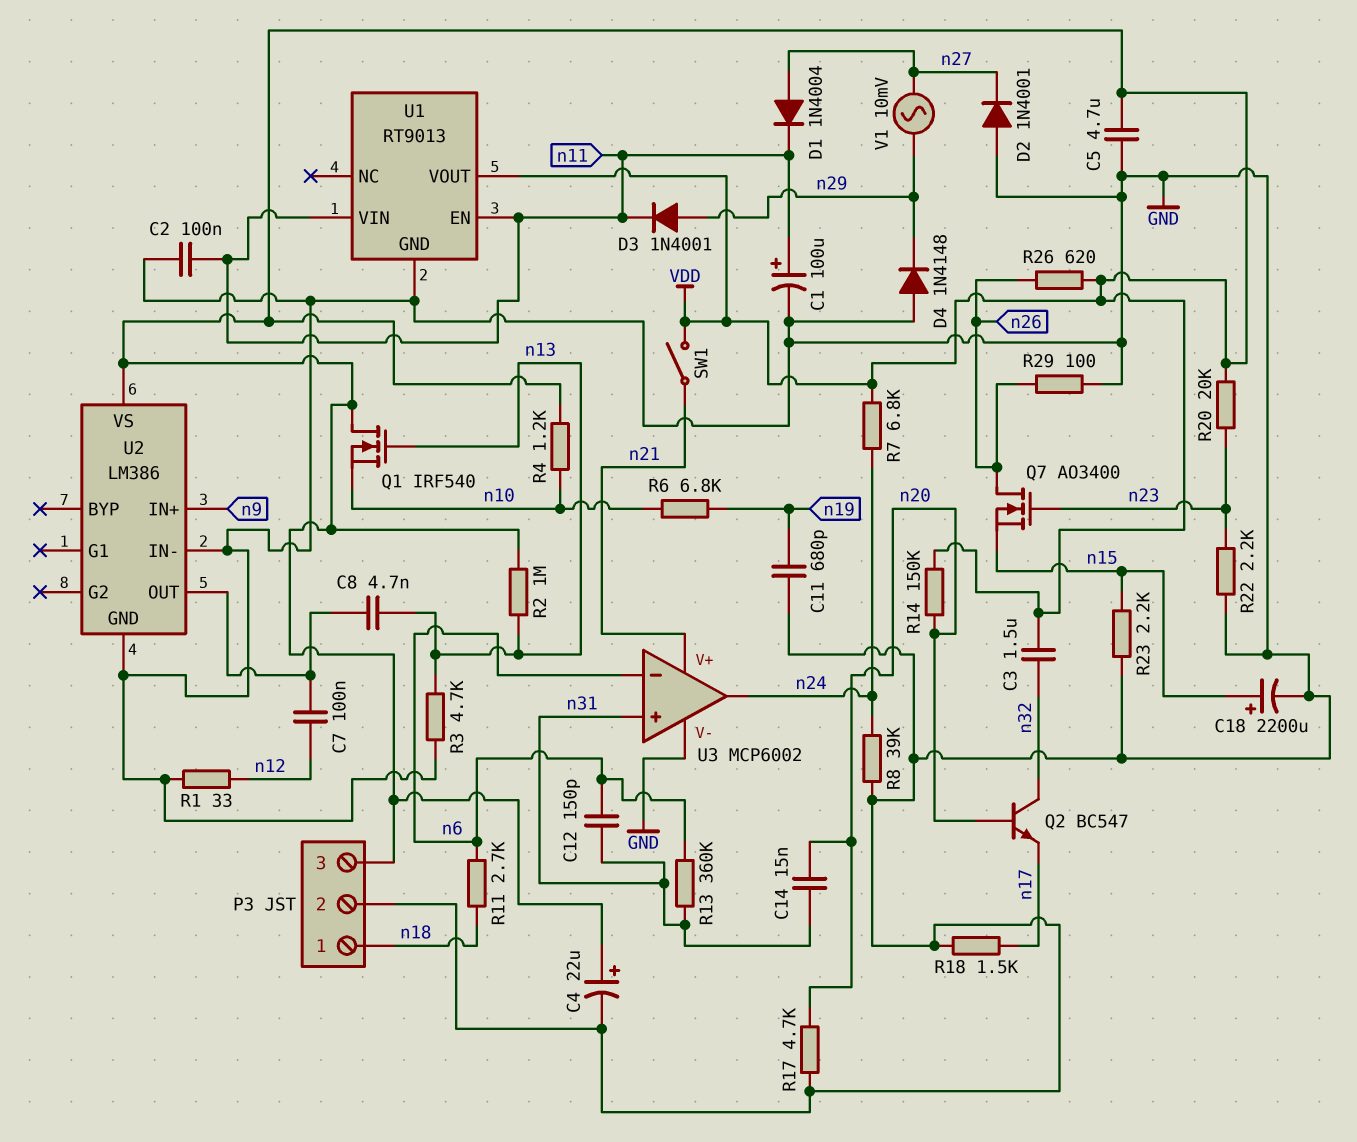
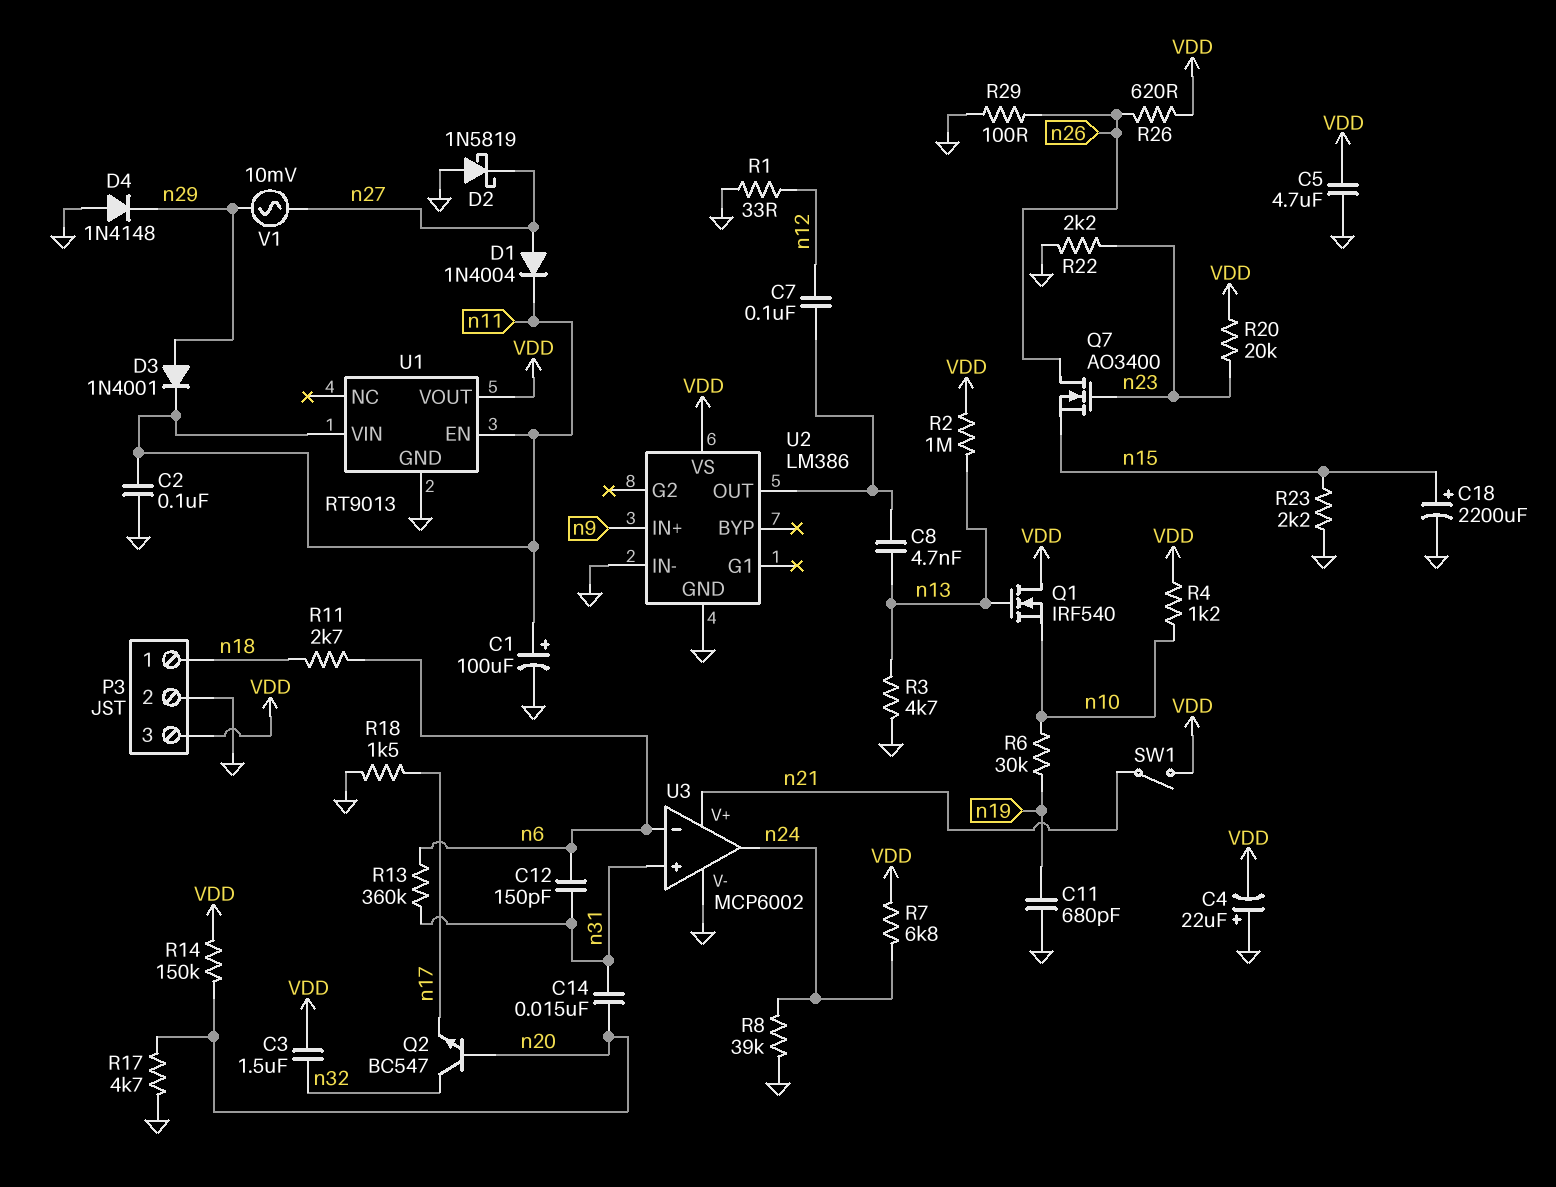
C4: 22uF (plus VDD, minus GND) -> 22uF (plus GND, minus VDD)
D2: diode 1N4001 (A GND, K n27) -> schottky 1N5819 (A GND, K n27)
R6: 6.8k (n10, n19) -> 30k (n10, n19)

